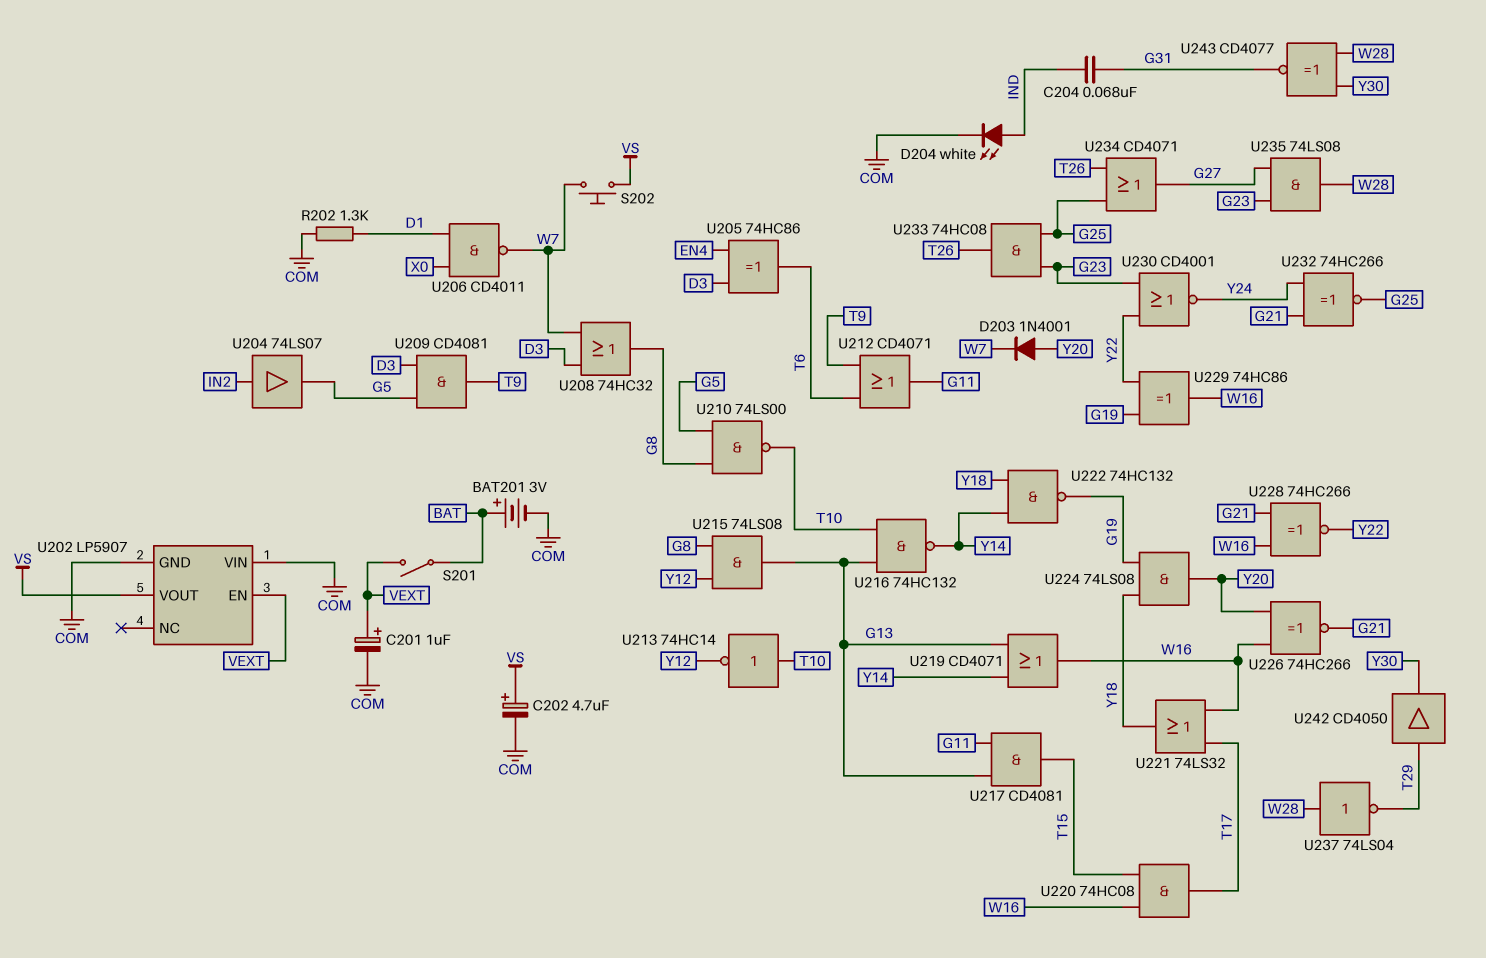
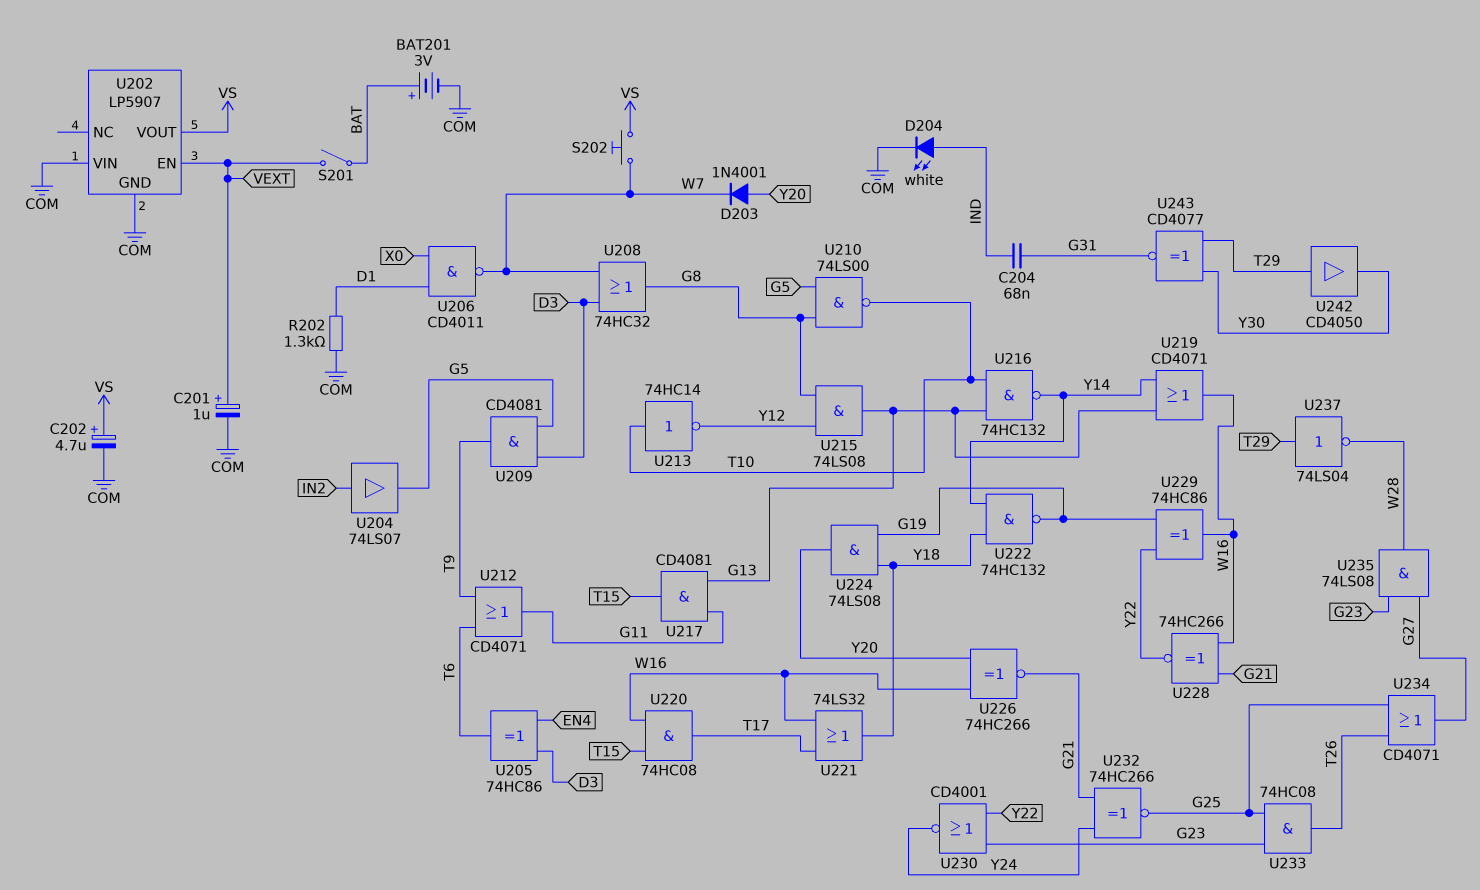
U237: NOT 74LS04 (in W28, out T29) -> NOT 74LS04 (in T29, out W28)
U243: XNOR CD4077 (in W28, in Y30, out G31) -> XNOR CD4077 (in T29, in Y30, out G31)

